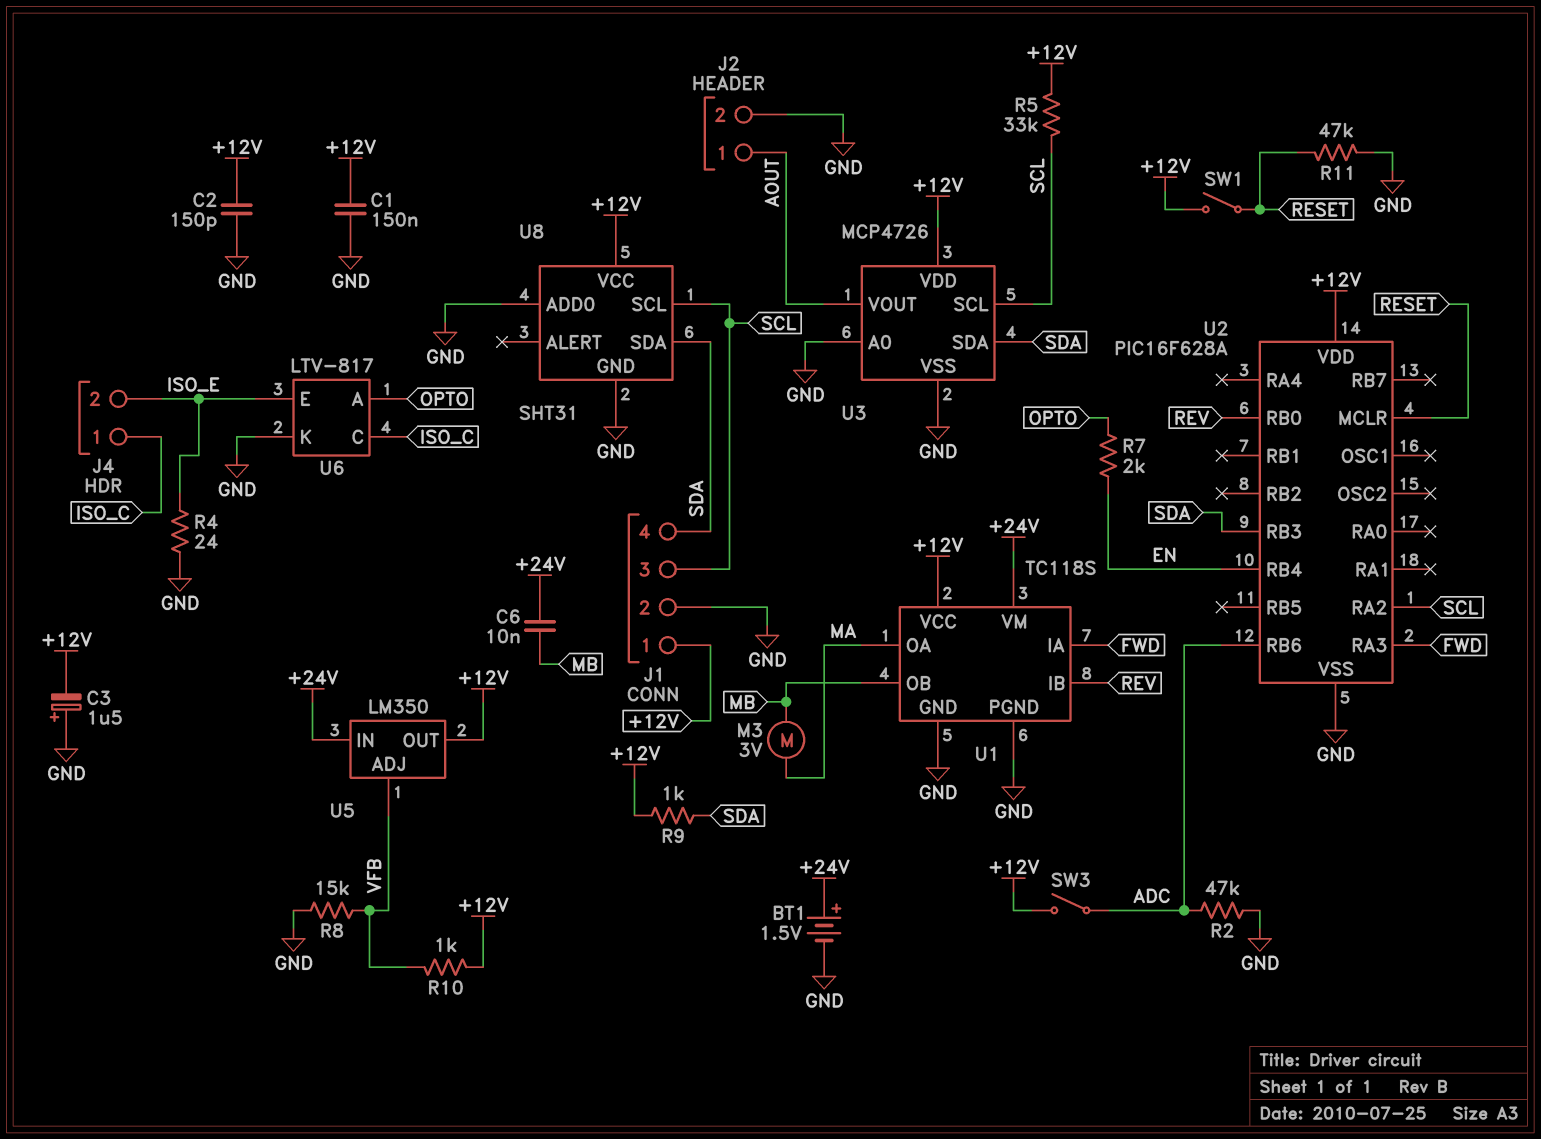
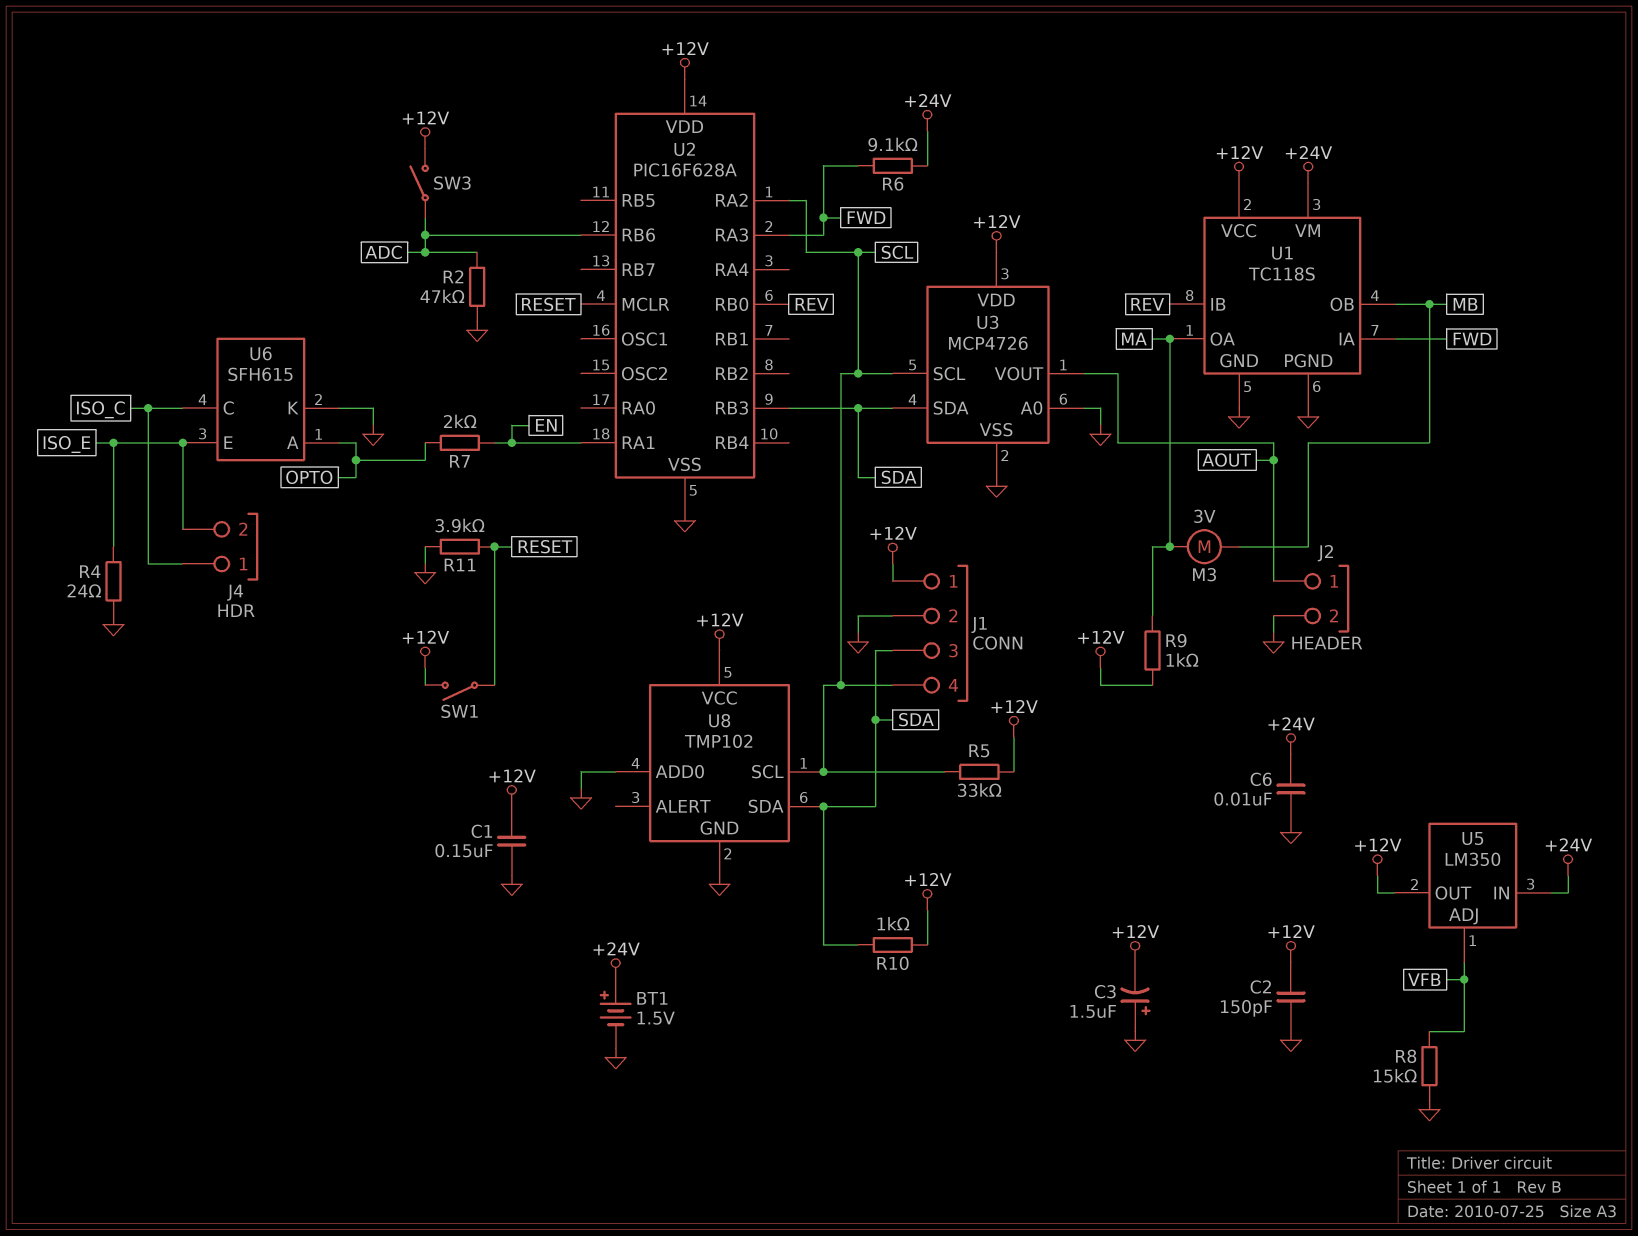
C6: 10nF (+24V, MB) -> 10nF (+24V, GND)
J1 pin 3: SCL -> SDA
J1 pin 4: SDA -> SCL
R6: none -> 9.1k (+24V, FWD)
R9: 1k (+12V, SDA) -> 1k (+12V, MA)
R10: 1k (+12V, VFB) -> 1k (+12V, SDA)
R11: 47k (GND, RESET) -> 3.9k (GND, RESET)
U2 pin RA1: none -> EN
U2 pin RB4: EN -> none
U6: LTV-817 -> SFH615
U8: SHT31 -> TMP102

